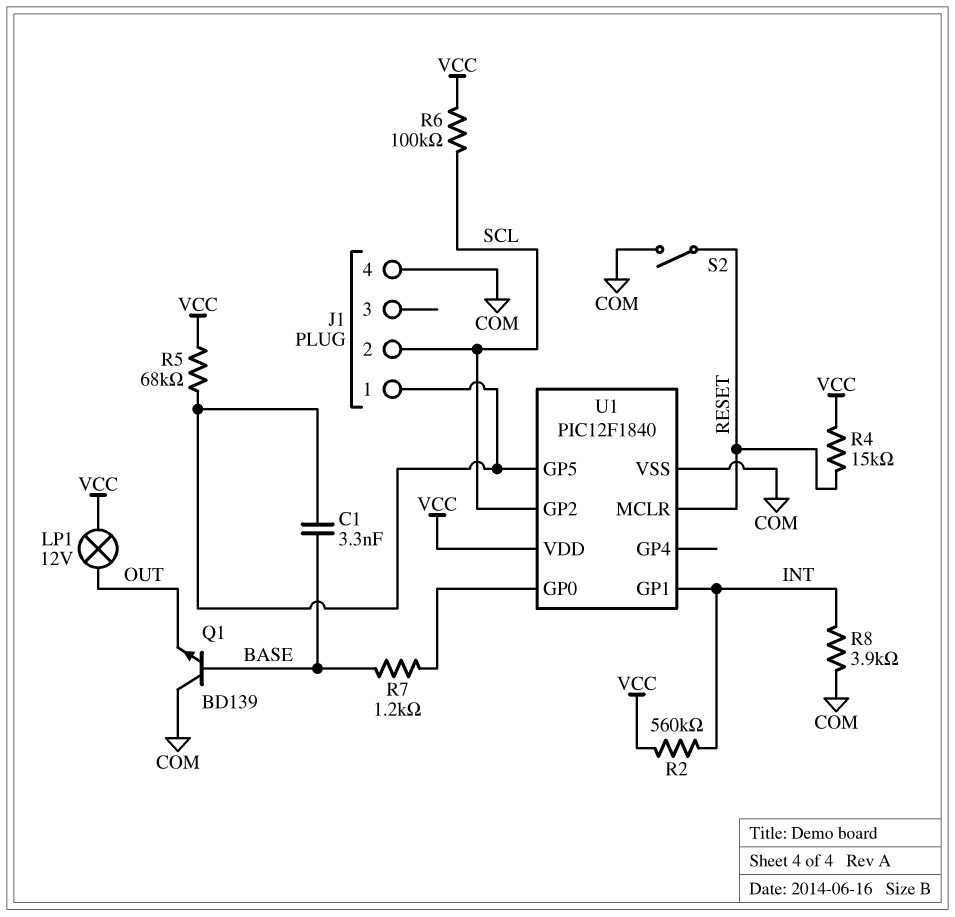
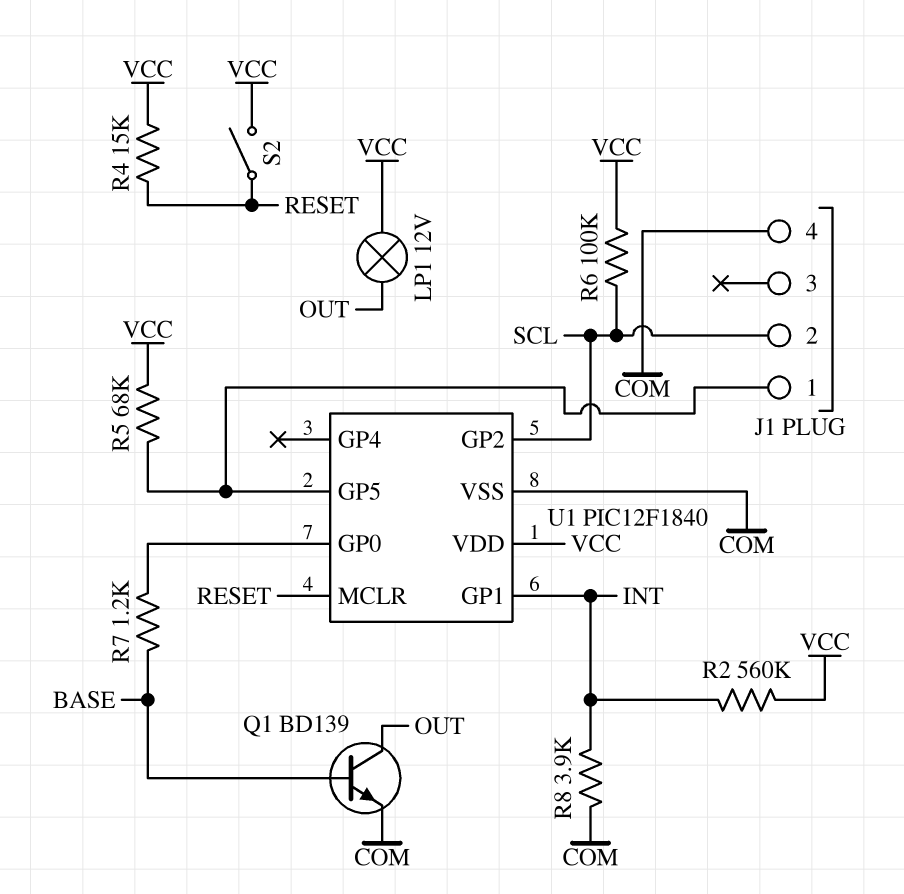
C1: 3.3nF (BASE, J1/1) -> none
Q1: NPN BD139 (B BASE, C COM, E OUT) -> NPN BD139 (B BASE, C OUT, E COM)
S2: switch (COM, RESET) -> switch (RESET, VCC)

